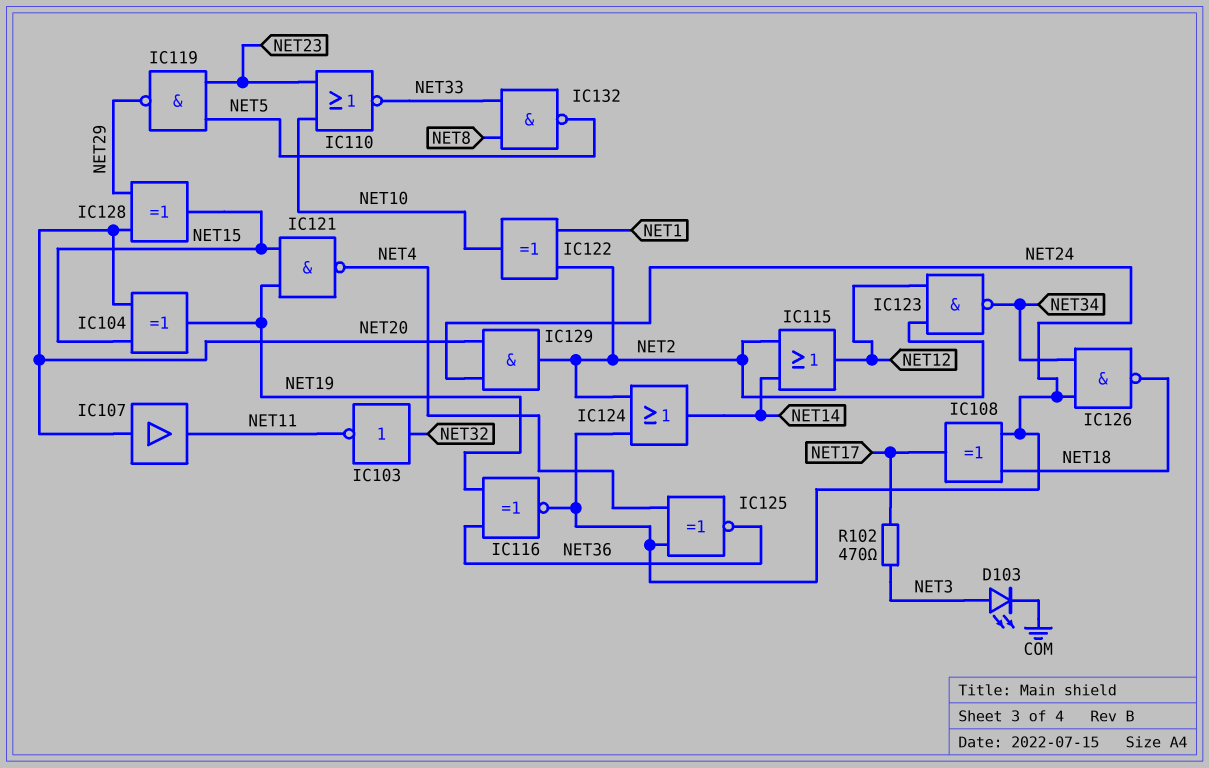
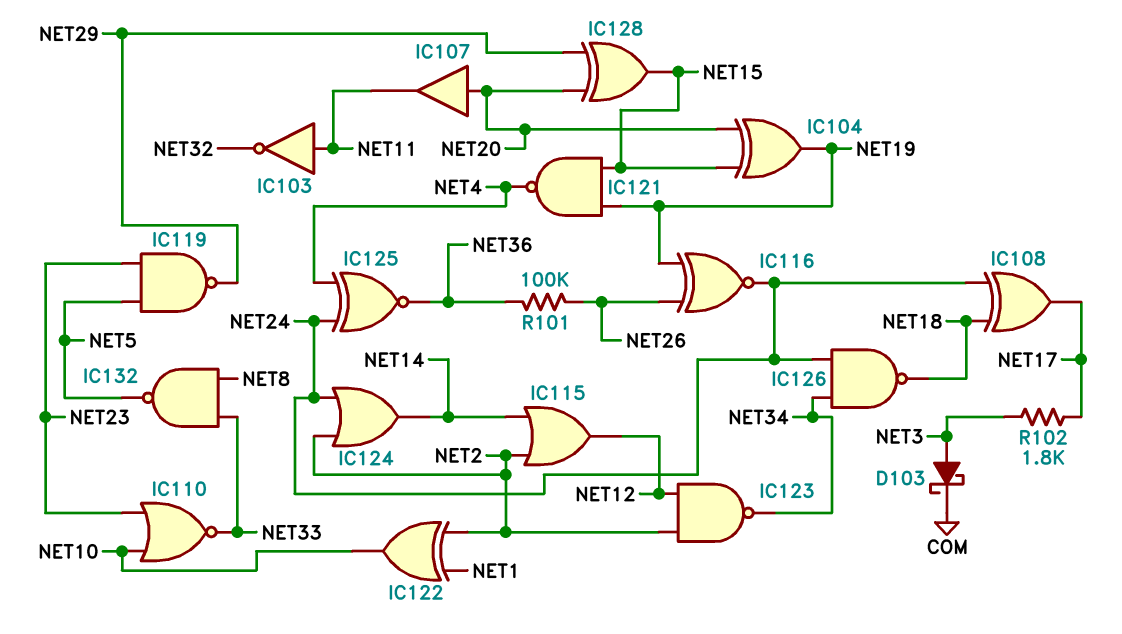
D103: LED (A NET3, K COM) -> schottky (A NET3, K COM)
IC103: NOT (in NET32, out NET11) -> NOT (in NET11, out NET32)
IC116: XNOR (in NET19, in NET36, out NET24) -> XNOR (in NET19, in NET26, out NET24)
IC129: AND (in NET20, in NET24, out NET2) -> none
R101: none -> 100k (NET26, NET36)
R102: 470 (NET3, NET17) -> 1.8k (NET3, NET17)

